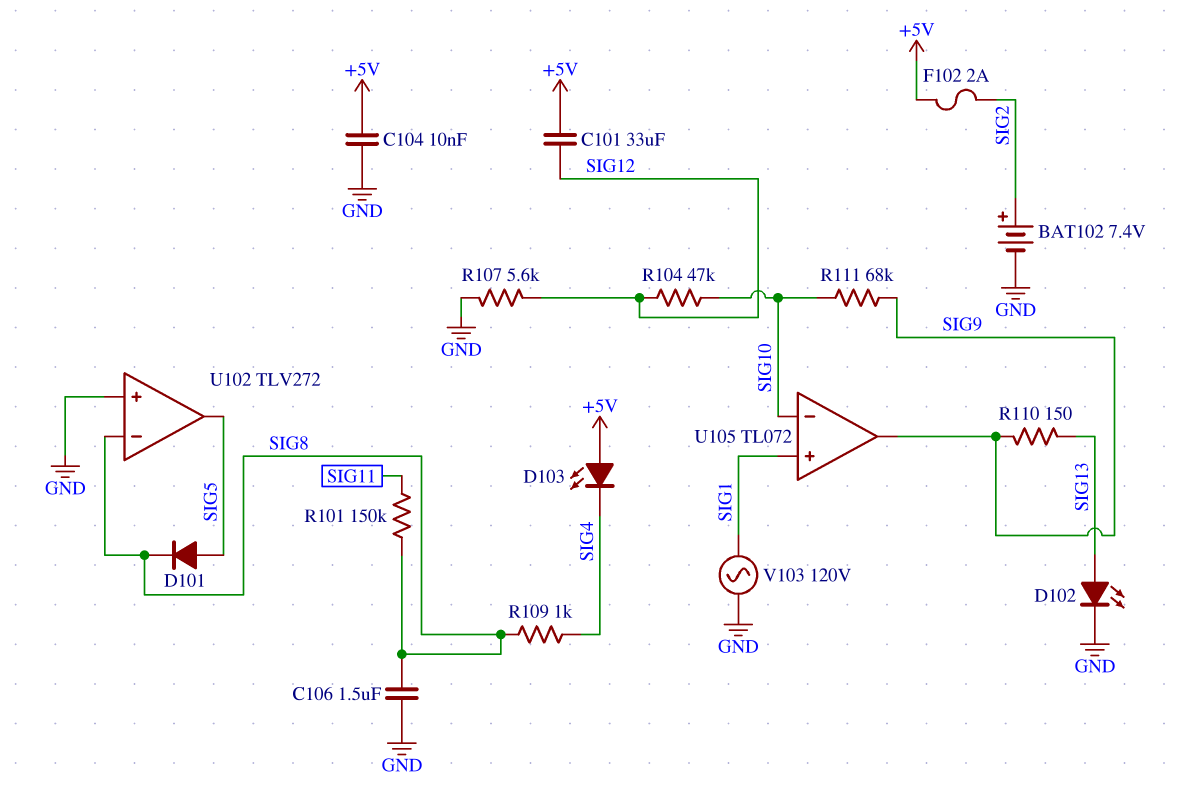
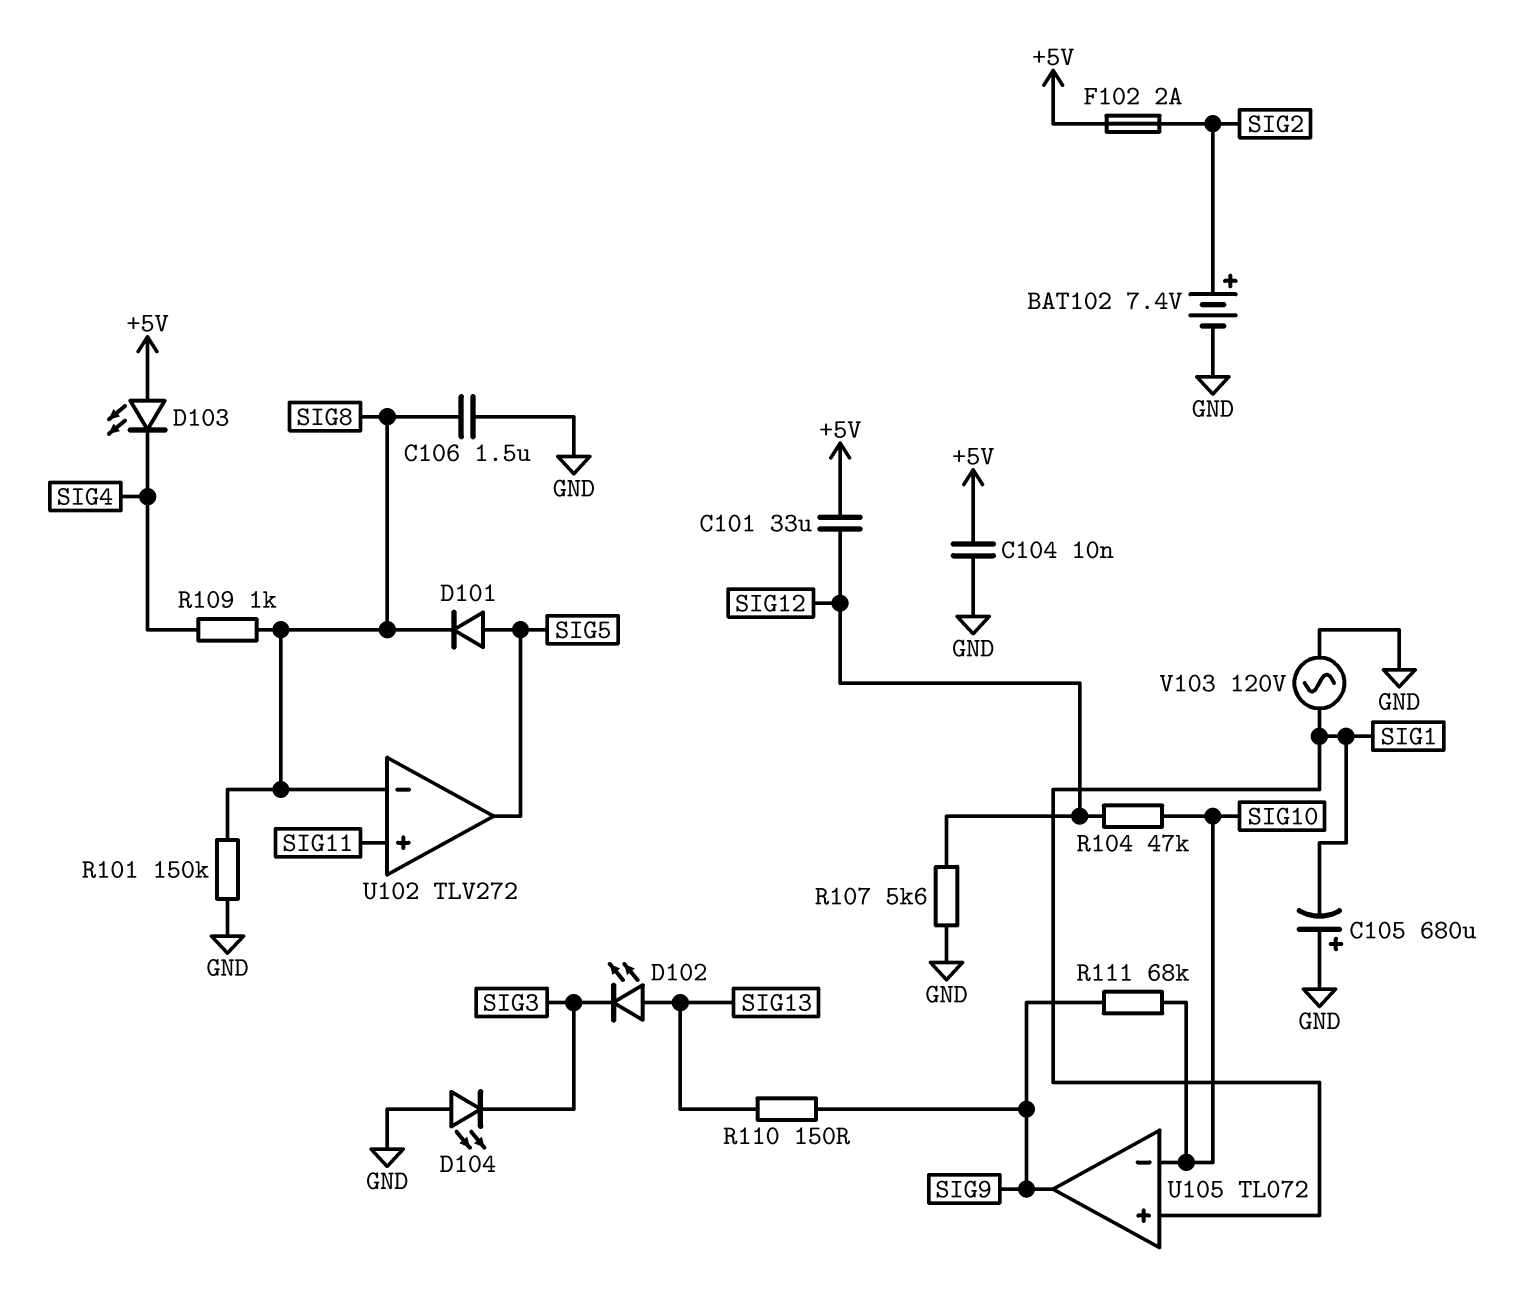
C105: none -> 680uF (plus GND, minus SIG1)
D102: LED (A SIG13, K GND) -> LED (A SIG13, K SIG3)
D104: none -> LED (A GND, K SIG3)
R101: 150k (SIG8, SIG11) -> 150k (GND, SIG8)
U102 pin in+: GND -> SIG11

